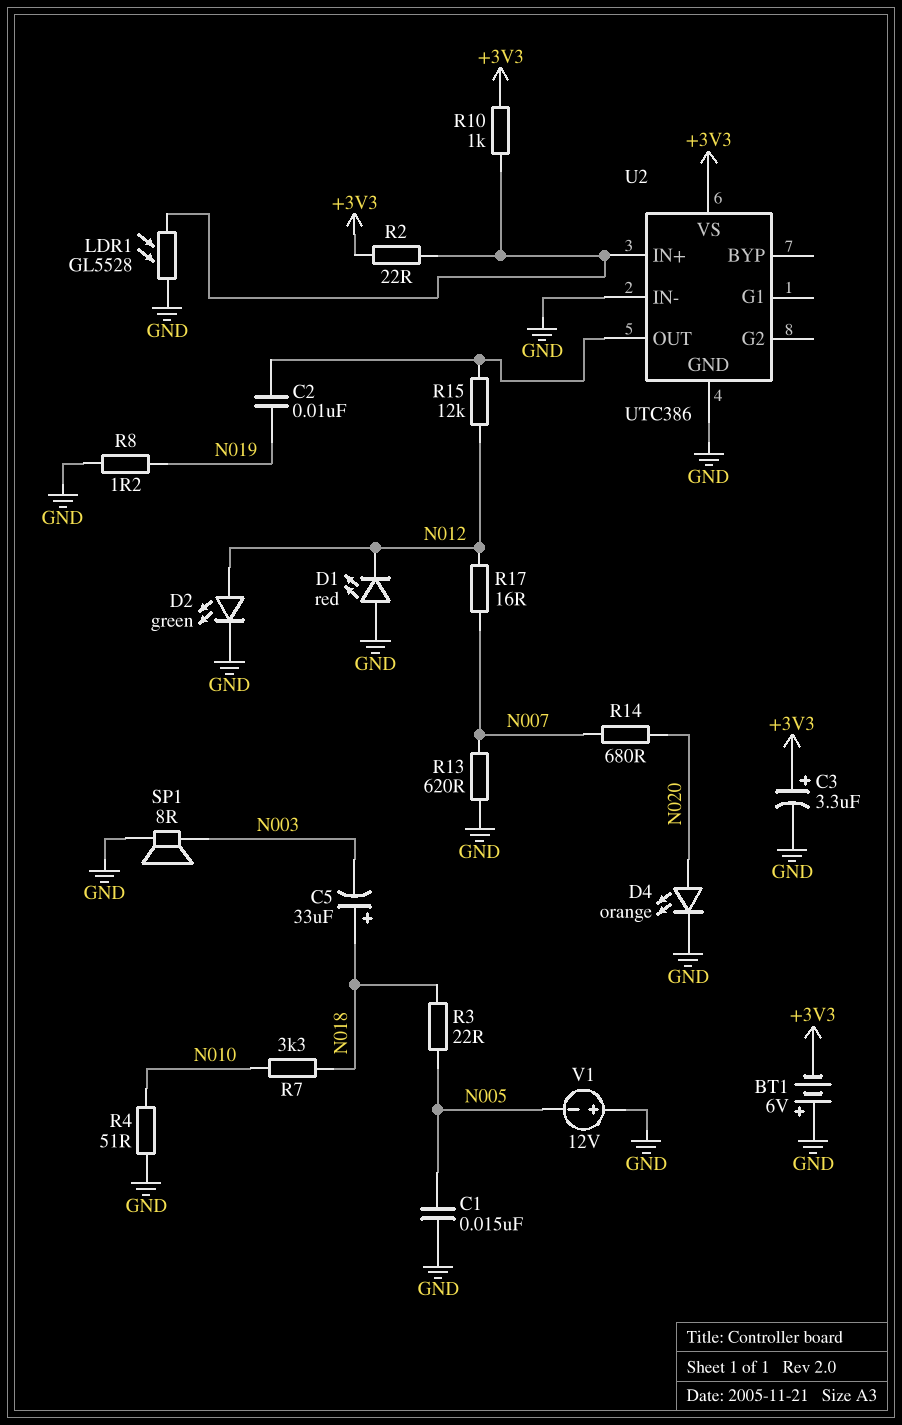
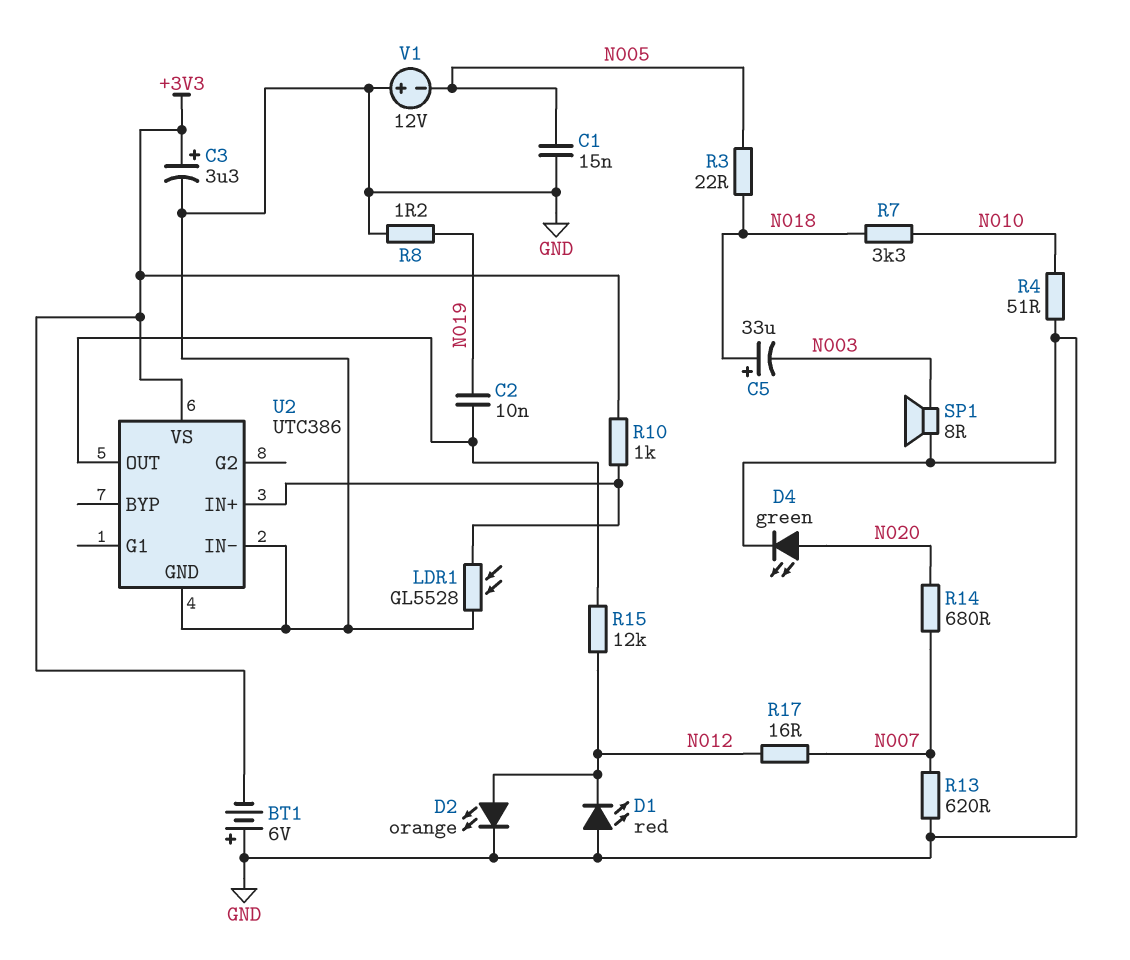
D2: LED green (A N012, K GND) -> LED orange (A N012, K GND)
D4: LED orange (A N020, K GND) -> LED green (A N020, K GND)
R2: 22 (+3V3, U2/IN+) -> none

